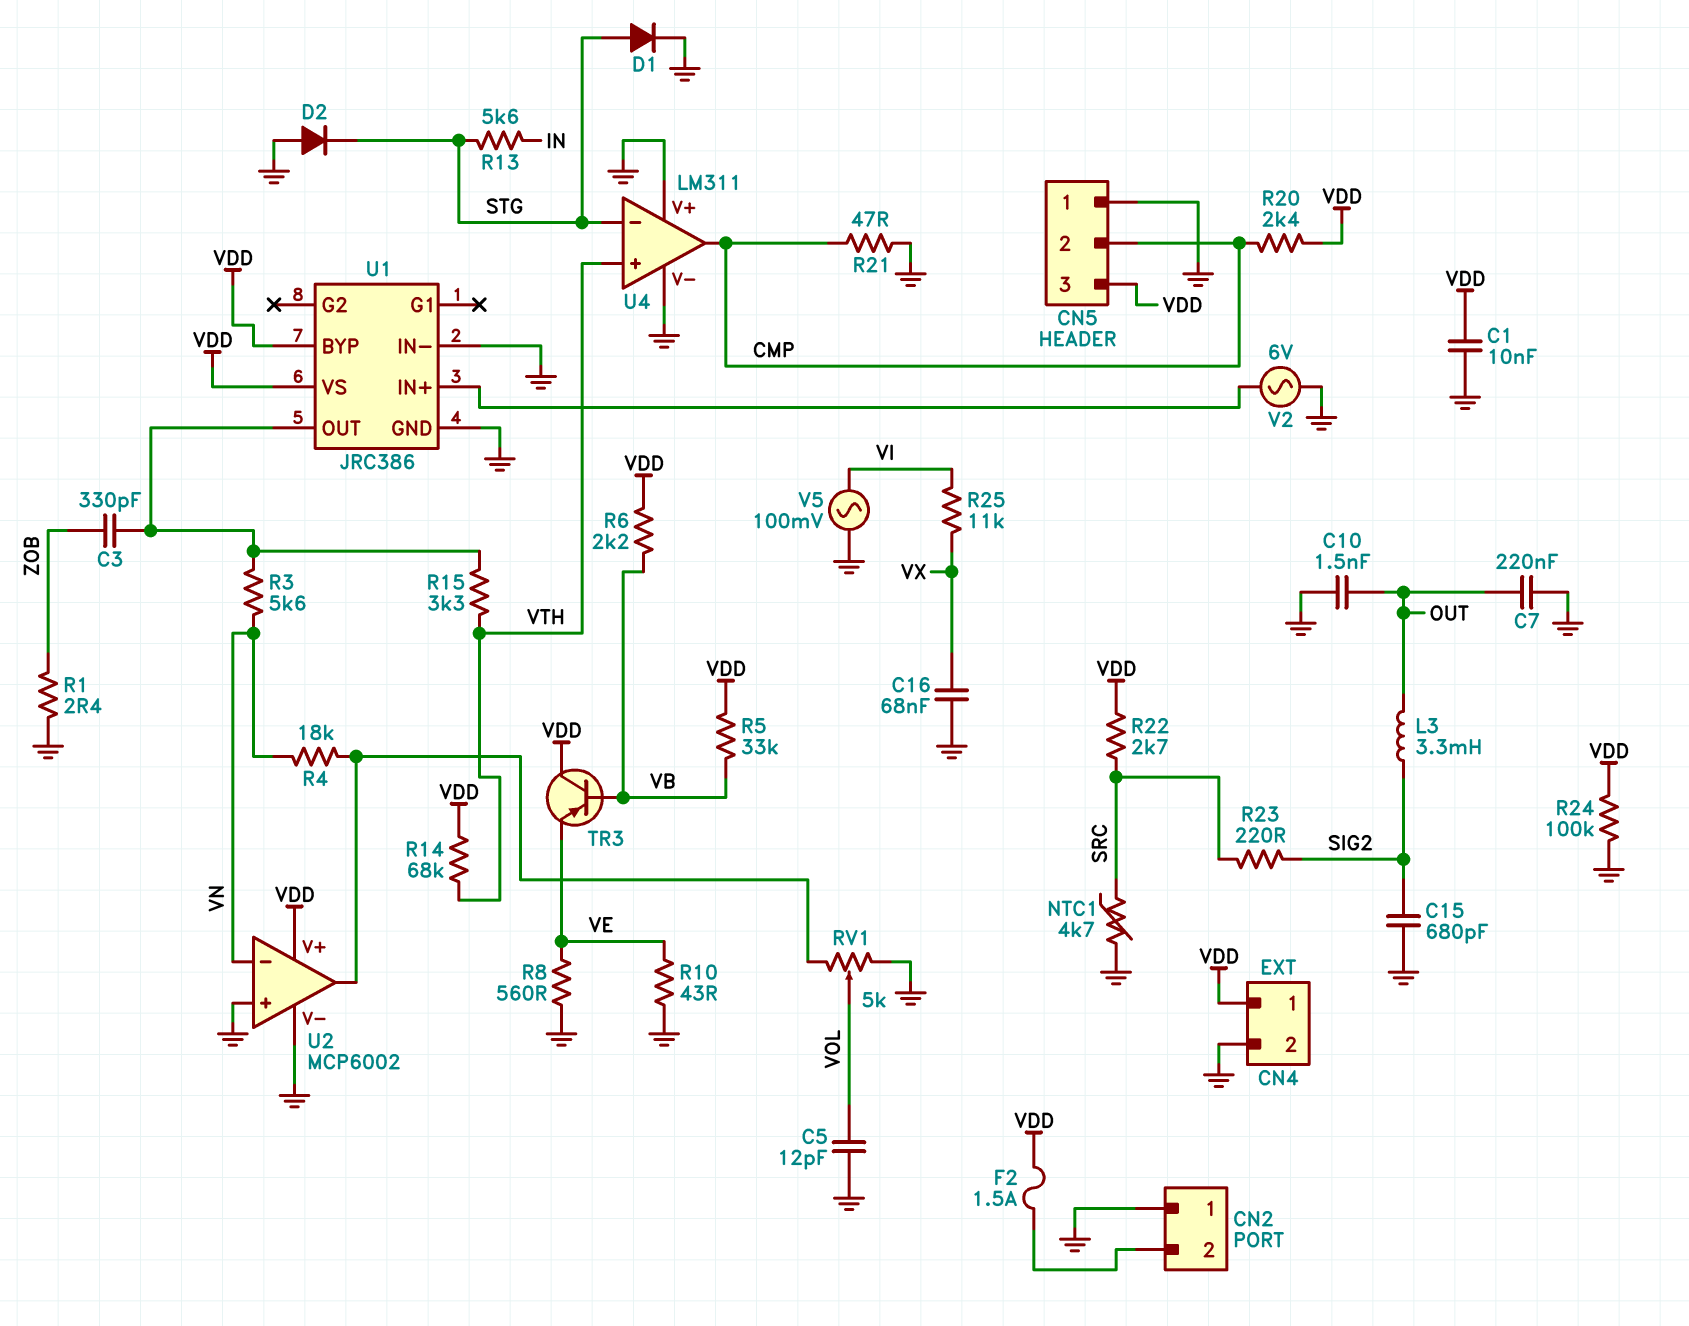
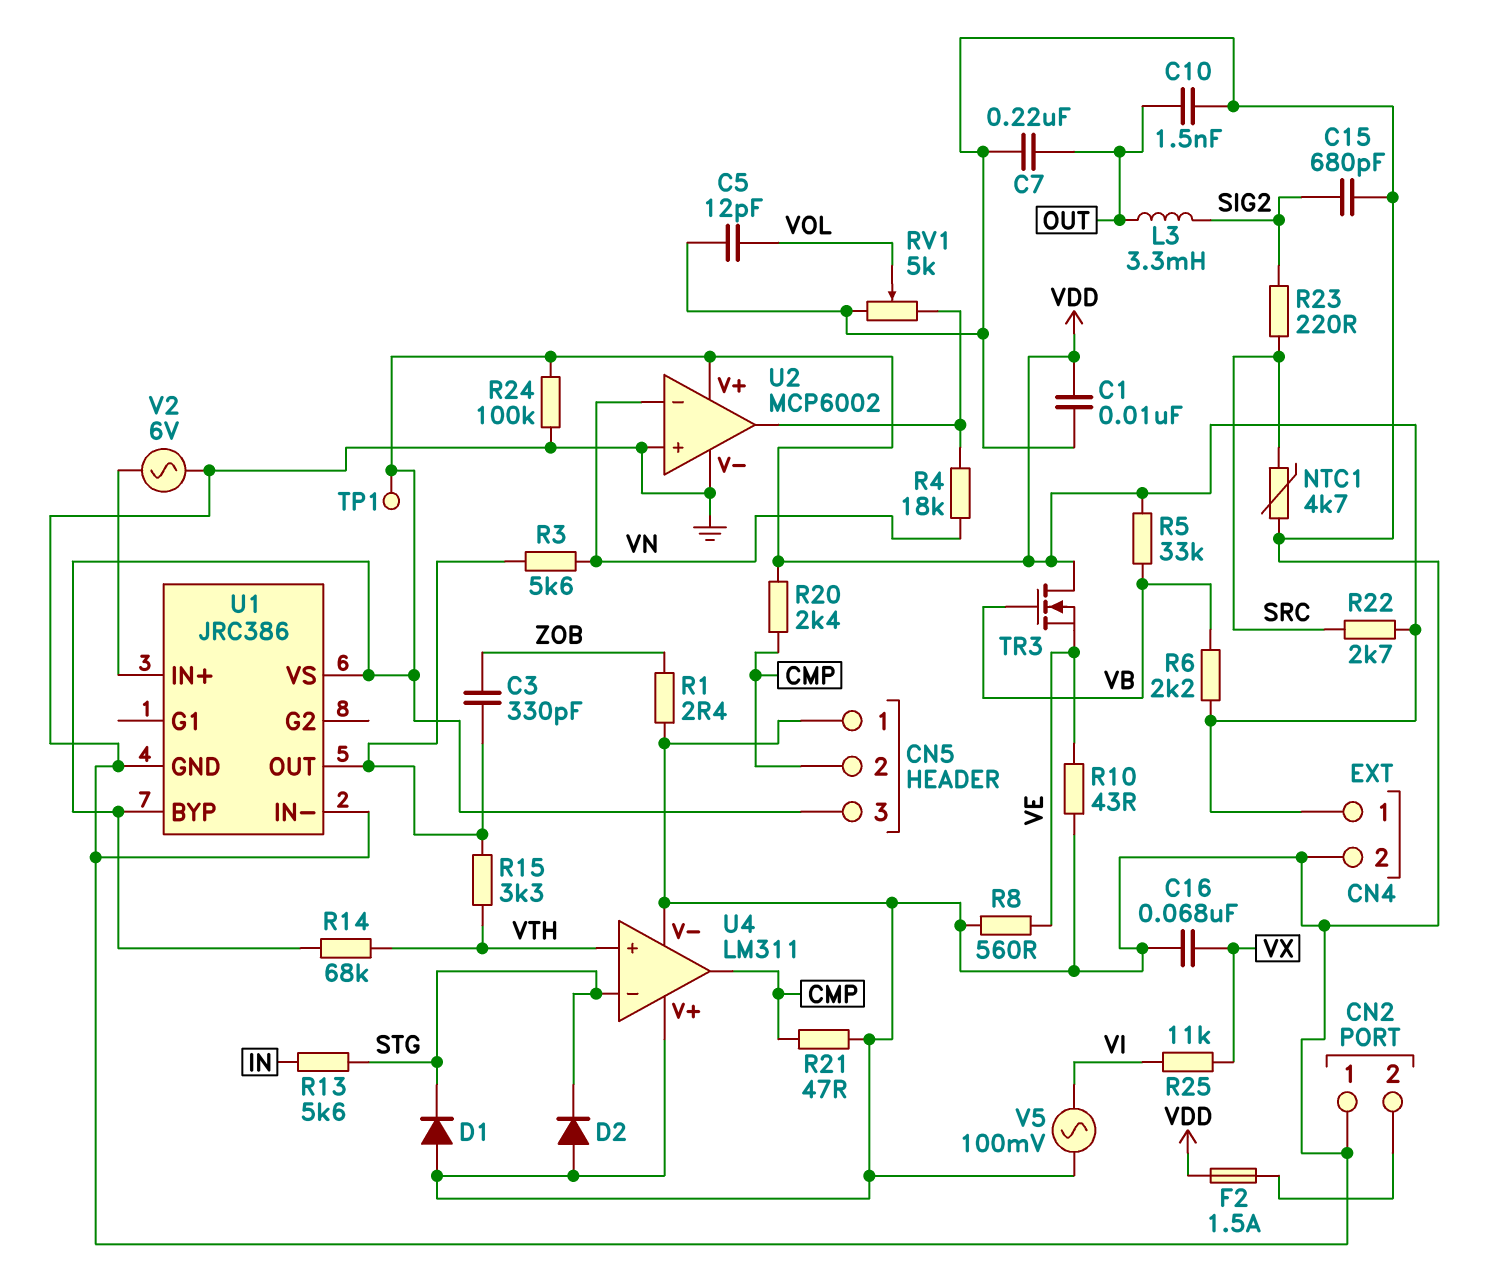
D1: diode (A STG, K GND) -> diode (A GND, K STG)
TP1: none -> test point (VDD)
TR3: PNP (B VB, C VDD, E VE) -> NMOS (G VB, D VDD, S VE)

